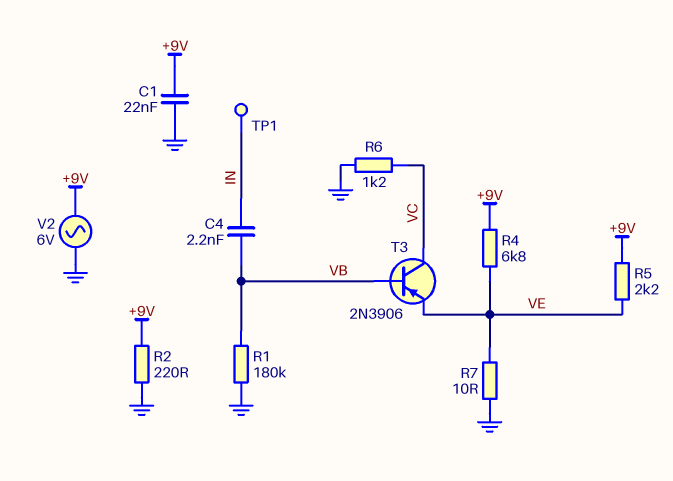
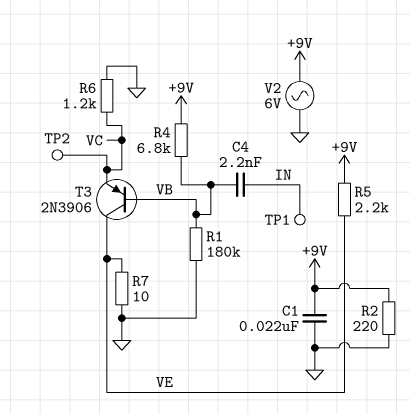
R4: 6.8k (+9V, VE) -> 6.8k (+9V, VB)
T3: PNP 2N3906 (B VB, C VC, E VE) -> PNP 2N3906 (B VB, C VE, E VC)
TP2: none -> test point (VC)

